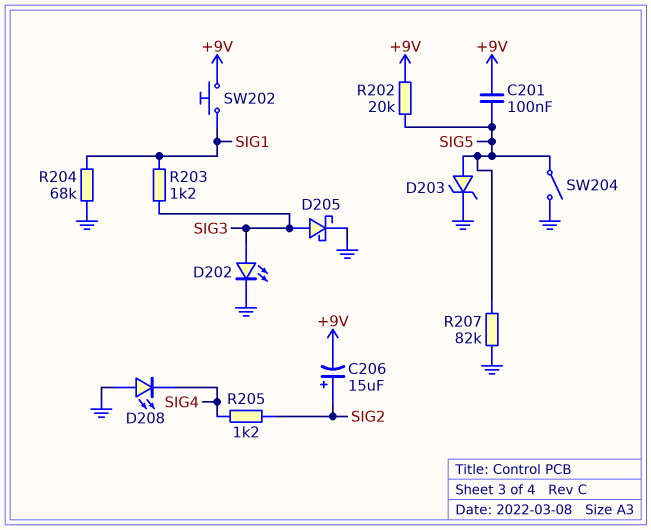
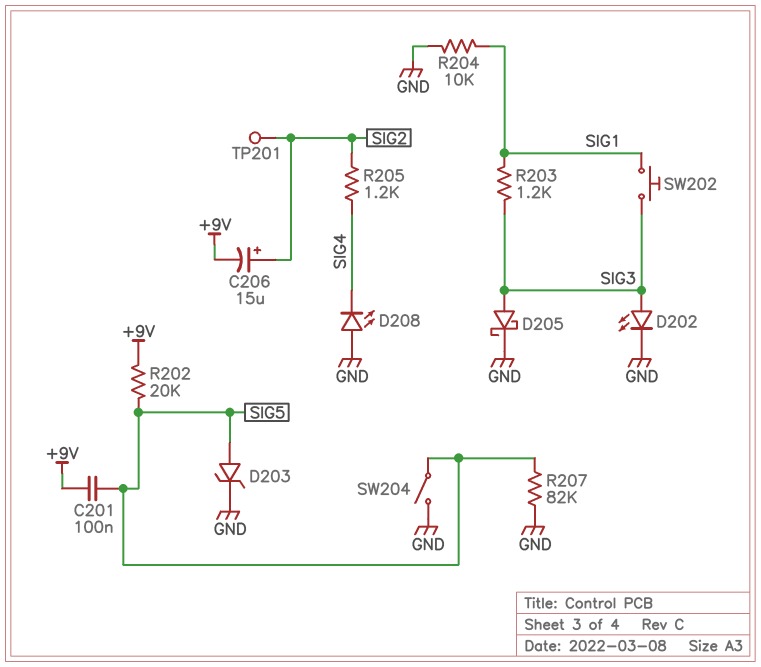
R204: 68k (GND, SIG1) -> 10k (GND, SIG1)
SW202: button (+9V, SIG1) -> button (SIG1, SIG3)
TP201: none -> test point (SIG2)

